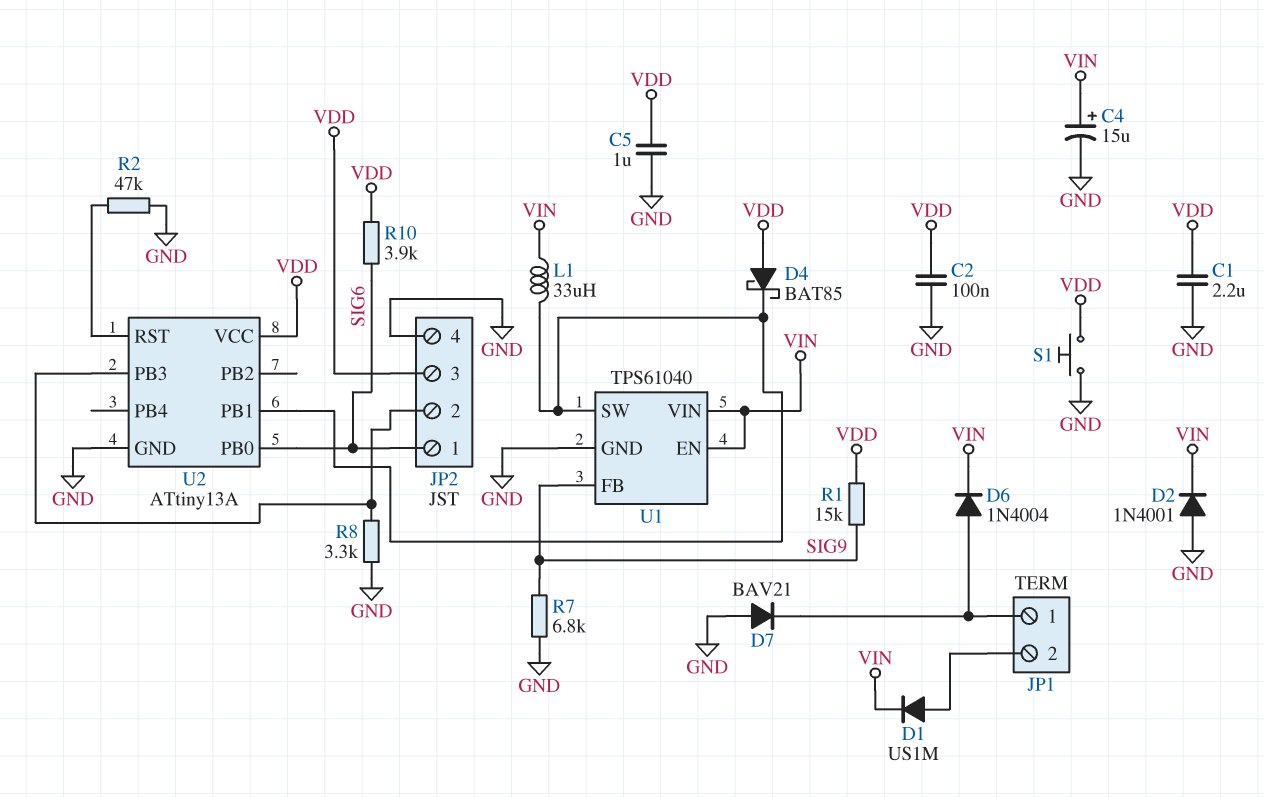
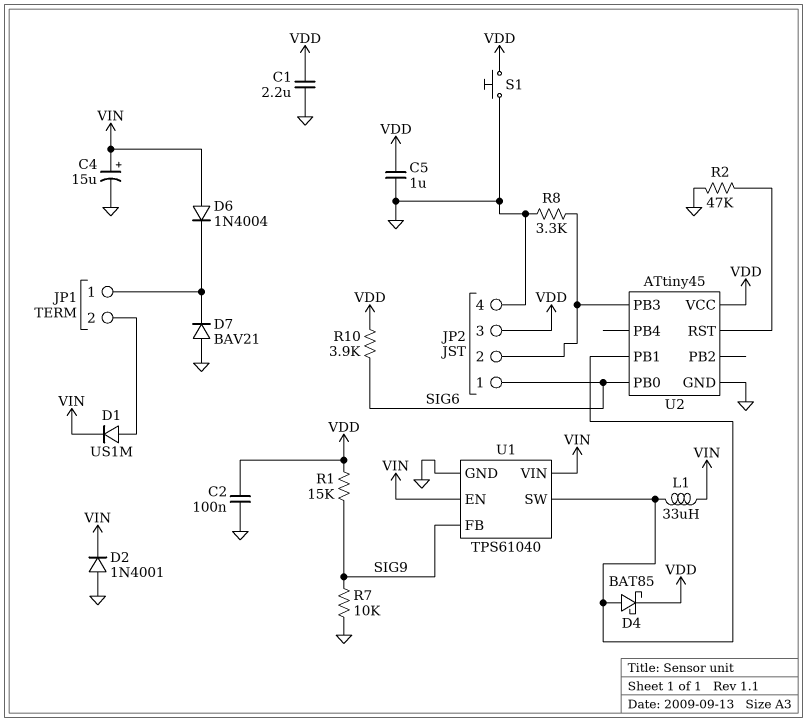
D4: schottky BAT85 (A VDD, K U1/SW) -> schottky BAT85 (A U1/SW, K VDD)
D6: diode 1N4004 (A JP1/1, K VIN) -> diode 1N4004 (A VIN, K JP1/1)
R7: 6.8k (GND, SIG9) -> 10k (GND, SIG9)
U2: ATtiny13A -> ATtiny45

